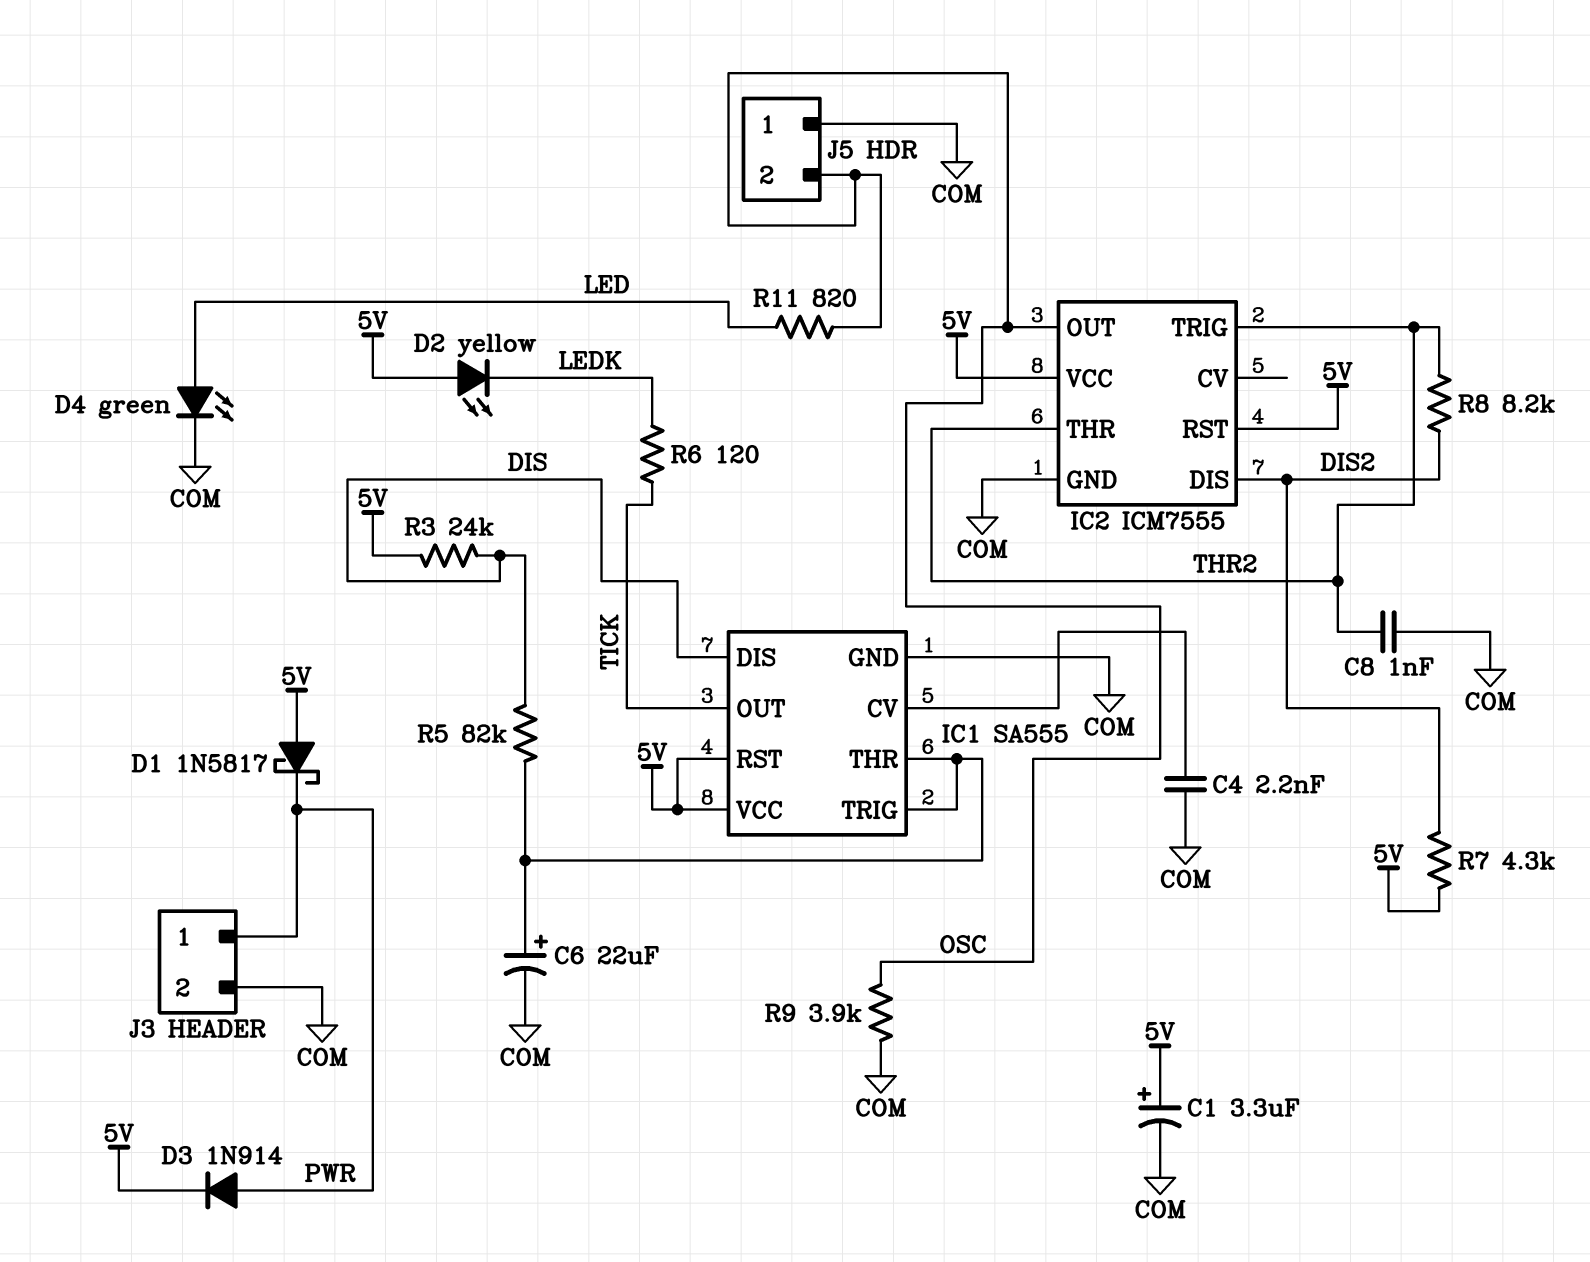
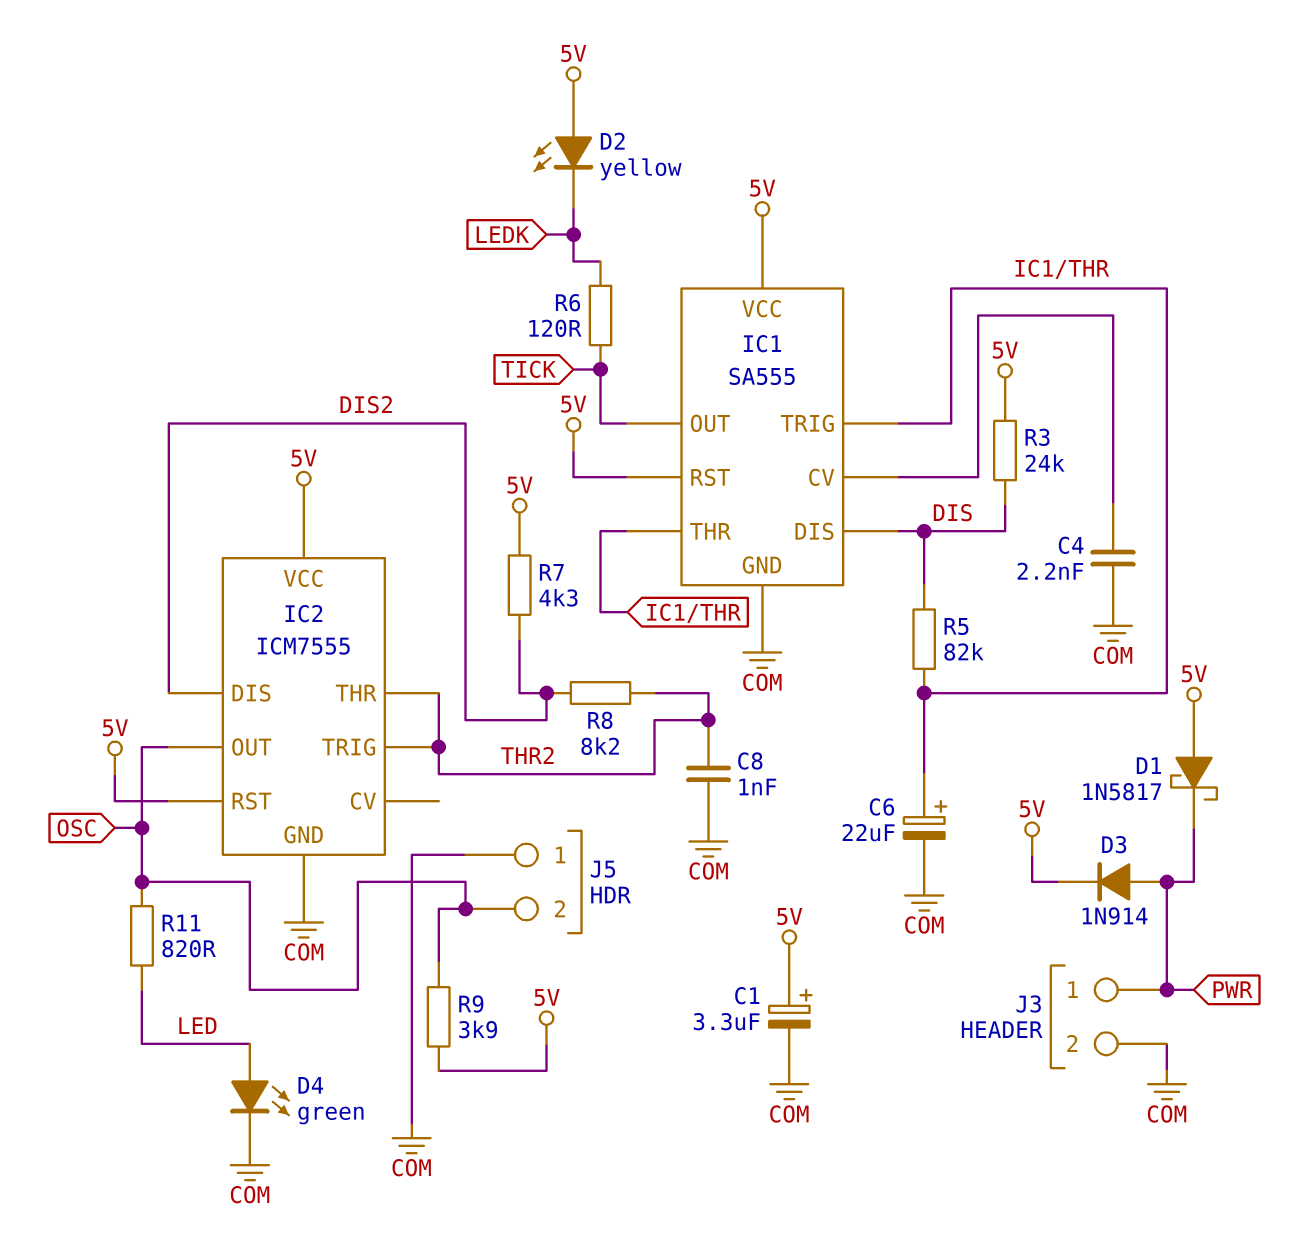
R9: 3.9k (COM, OSC) -> 3.9k (5V, OSC)

